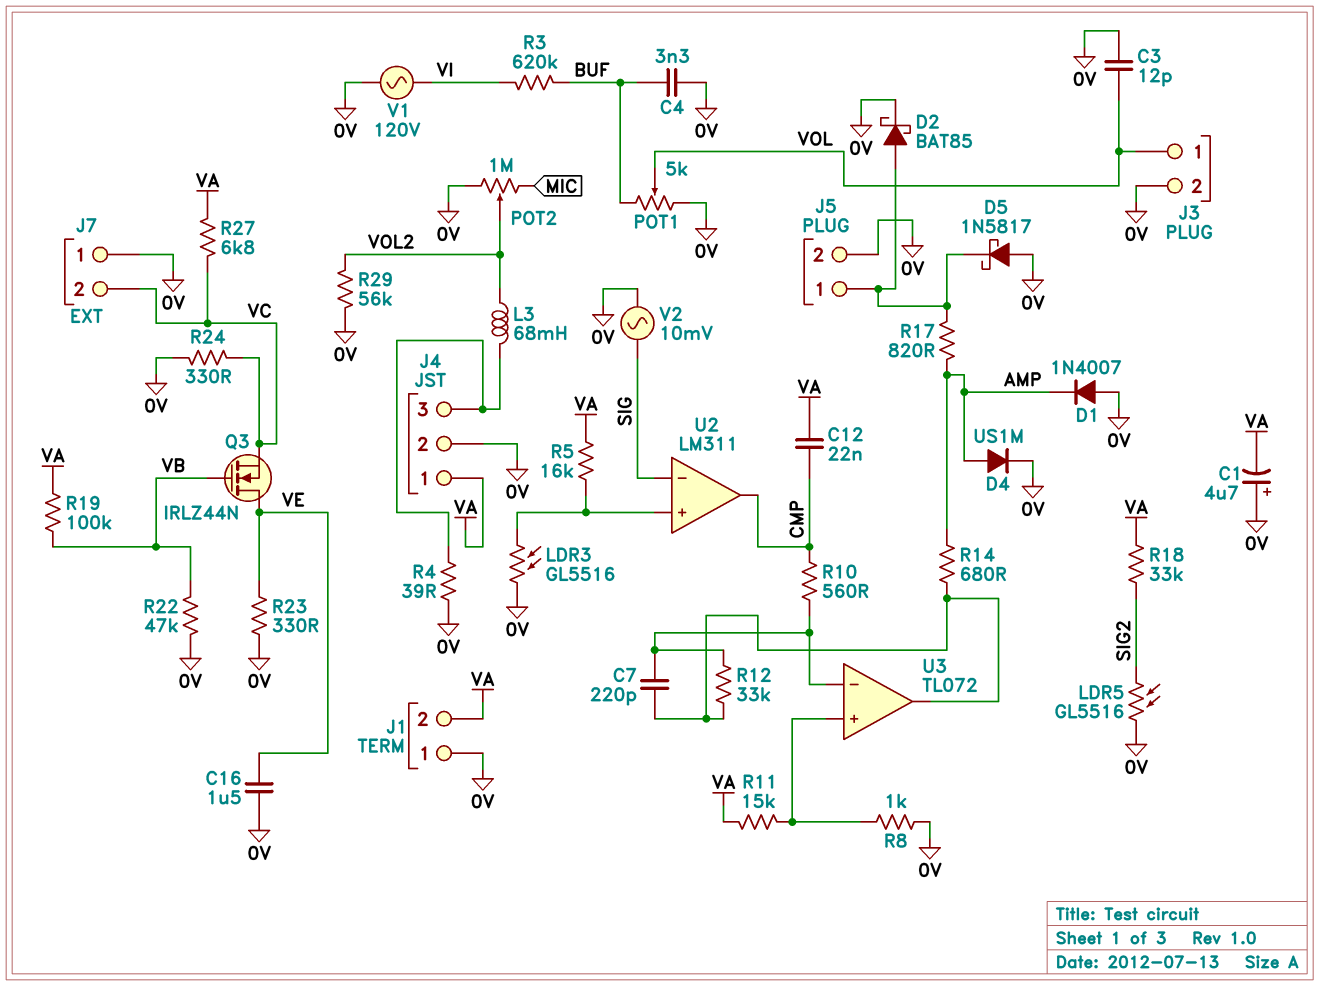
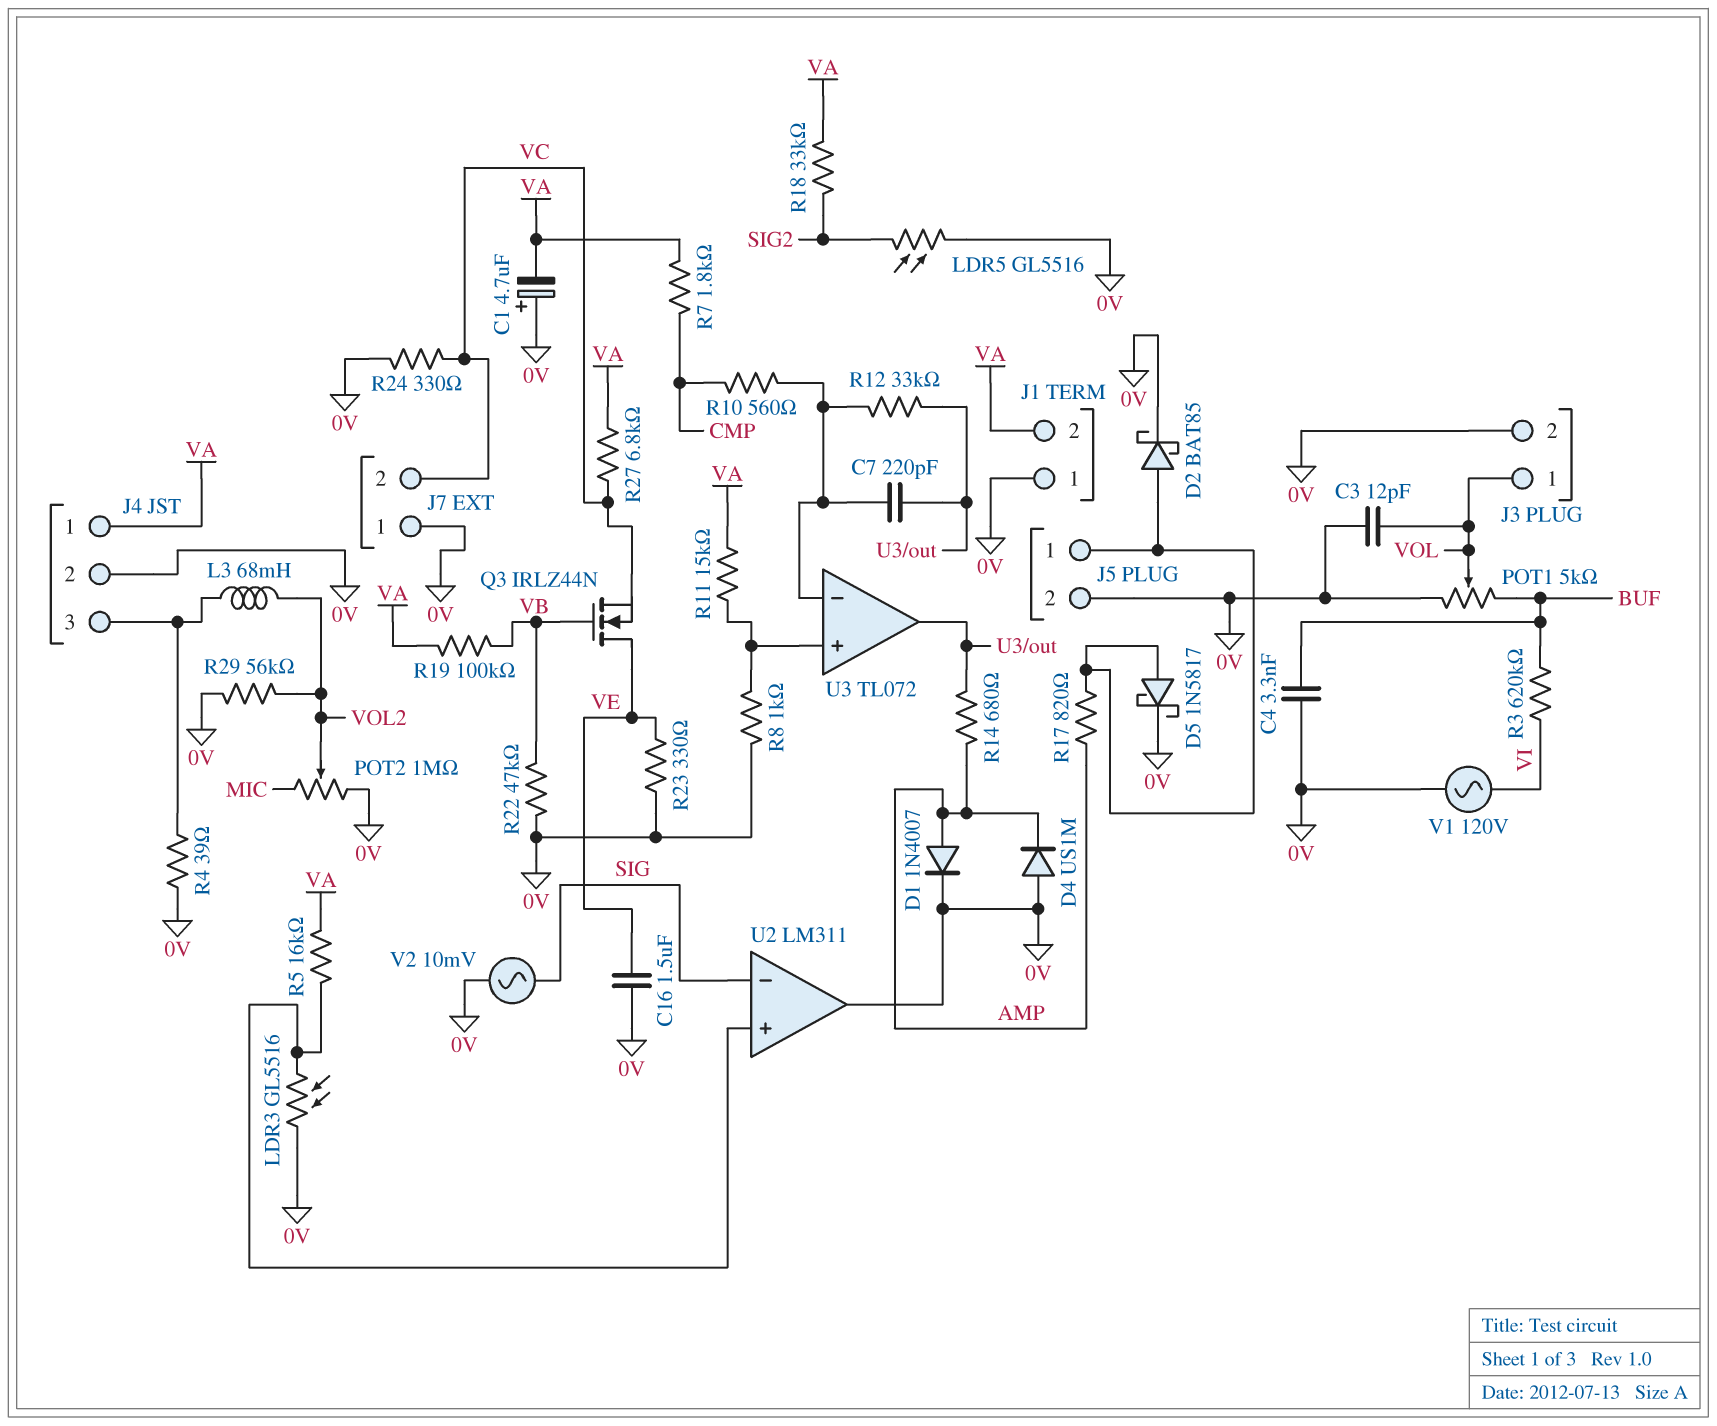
C12: 22nF (CMP, VA) -> none
D1: diode 1N4007 (A 0V, K AMP) -> diode 1N4007 (A AMP, K 0V)
D4: diode US1M (A AMP, K 0V) -> diode US1M (A 0V, K AMP)
D5: schottky 1N5817 (A 0V, K J5/1) -> schottky 1N5817 (A J5/1, K 0V)
R7: none -> 1.8k (CMP, VA)
U2 pin out: CMP -> 0V

